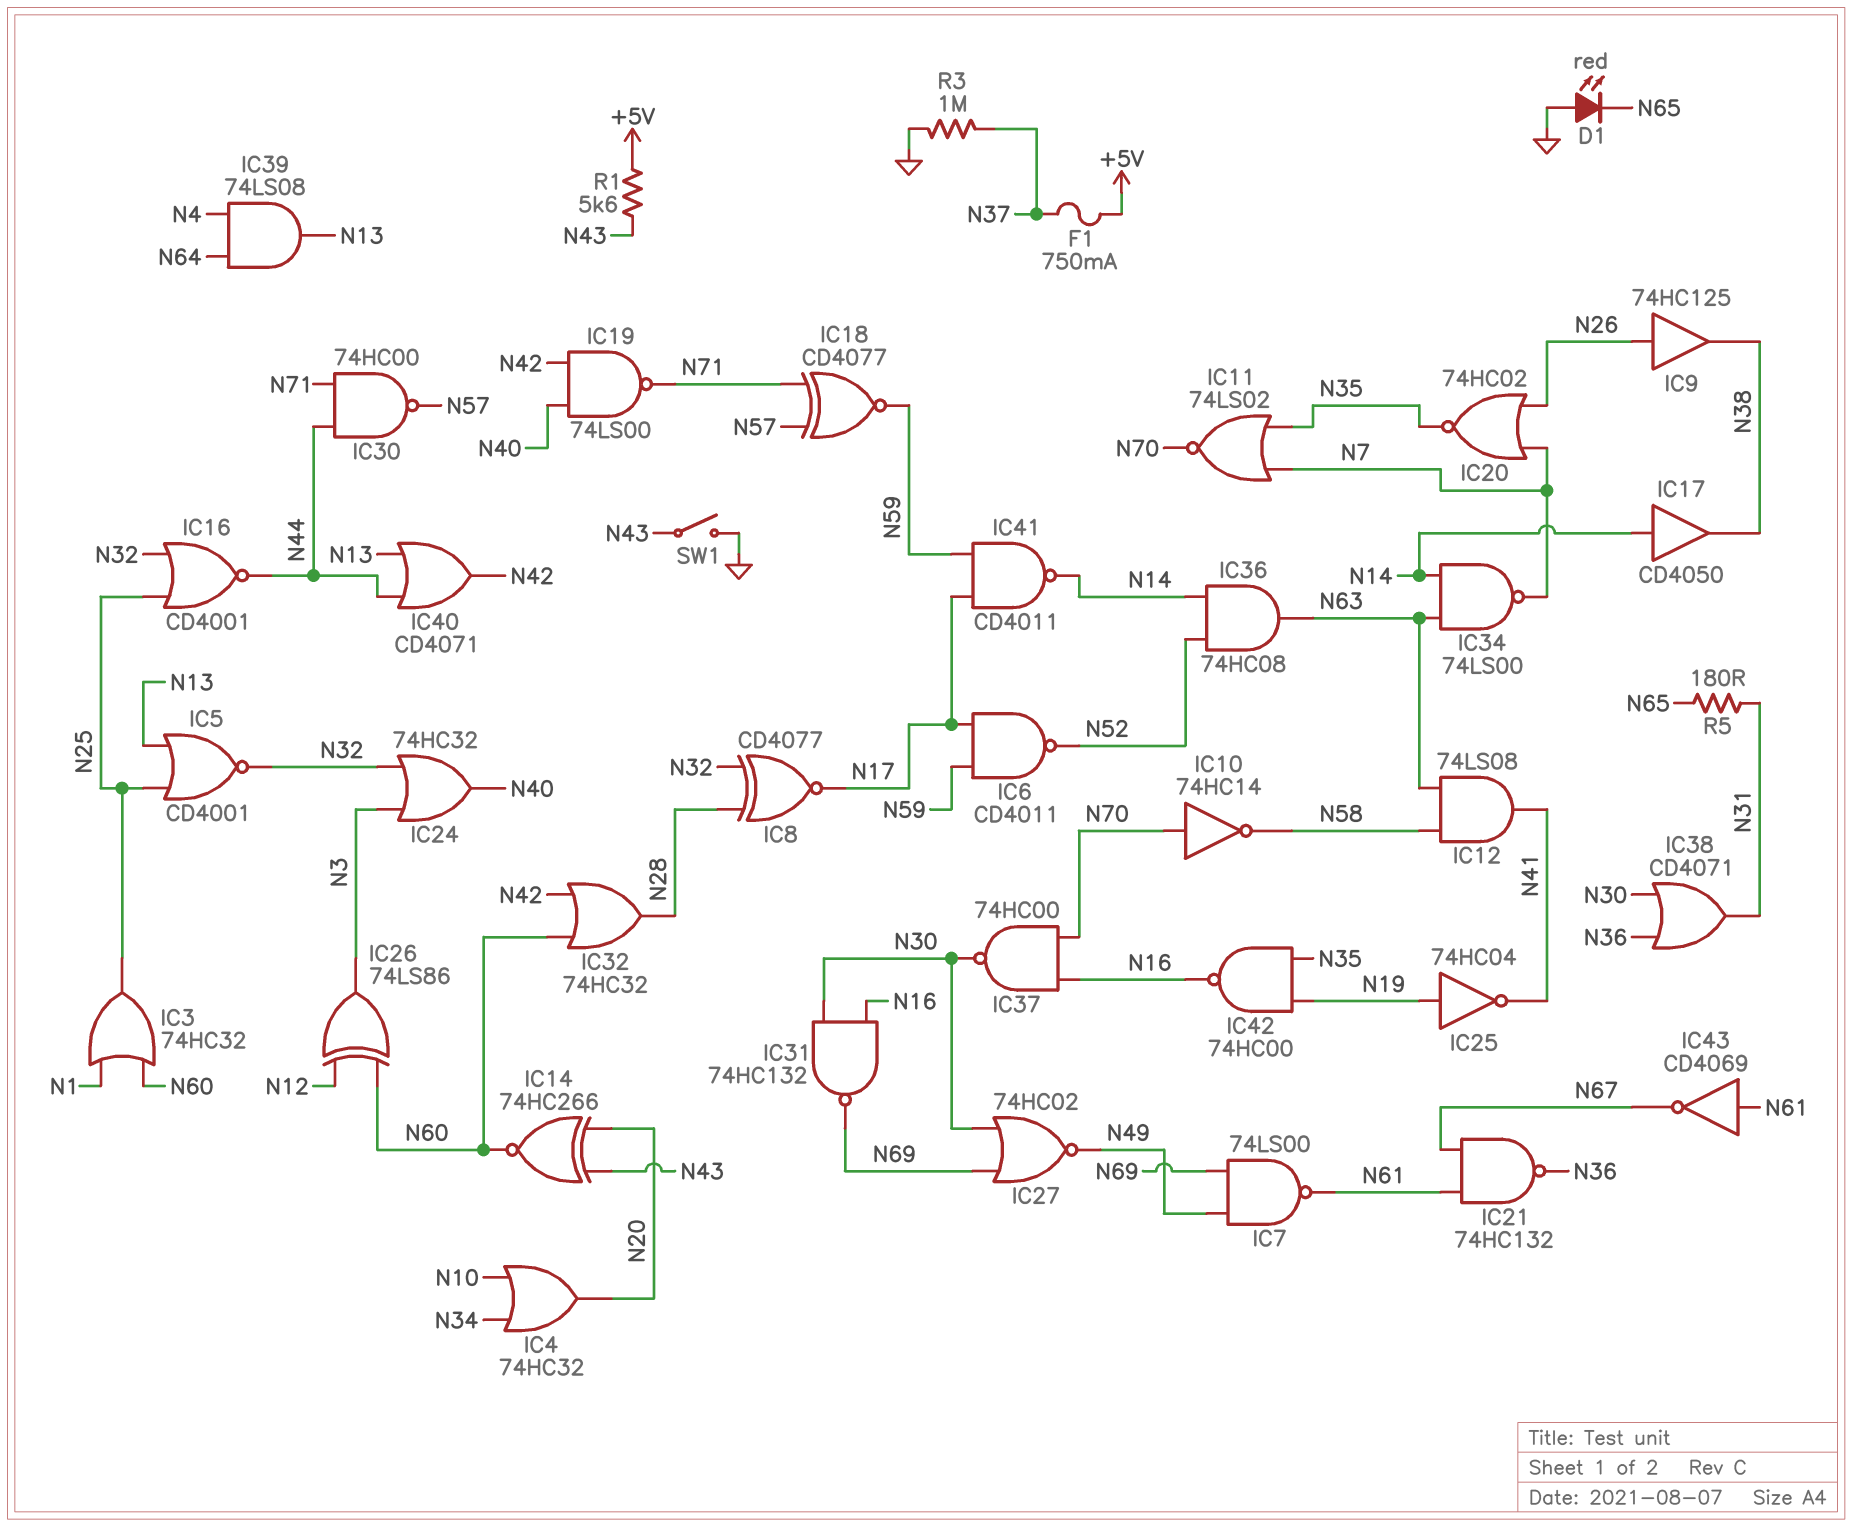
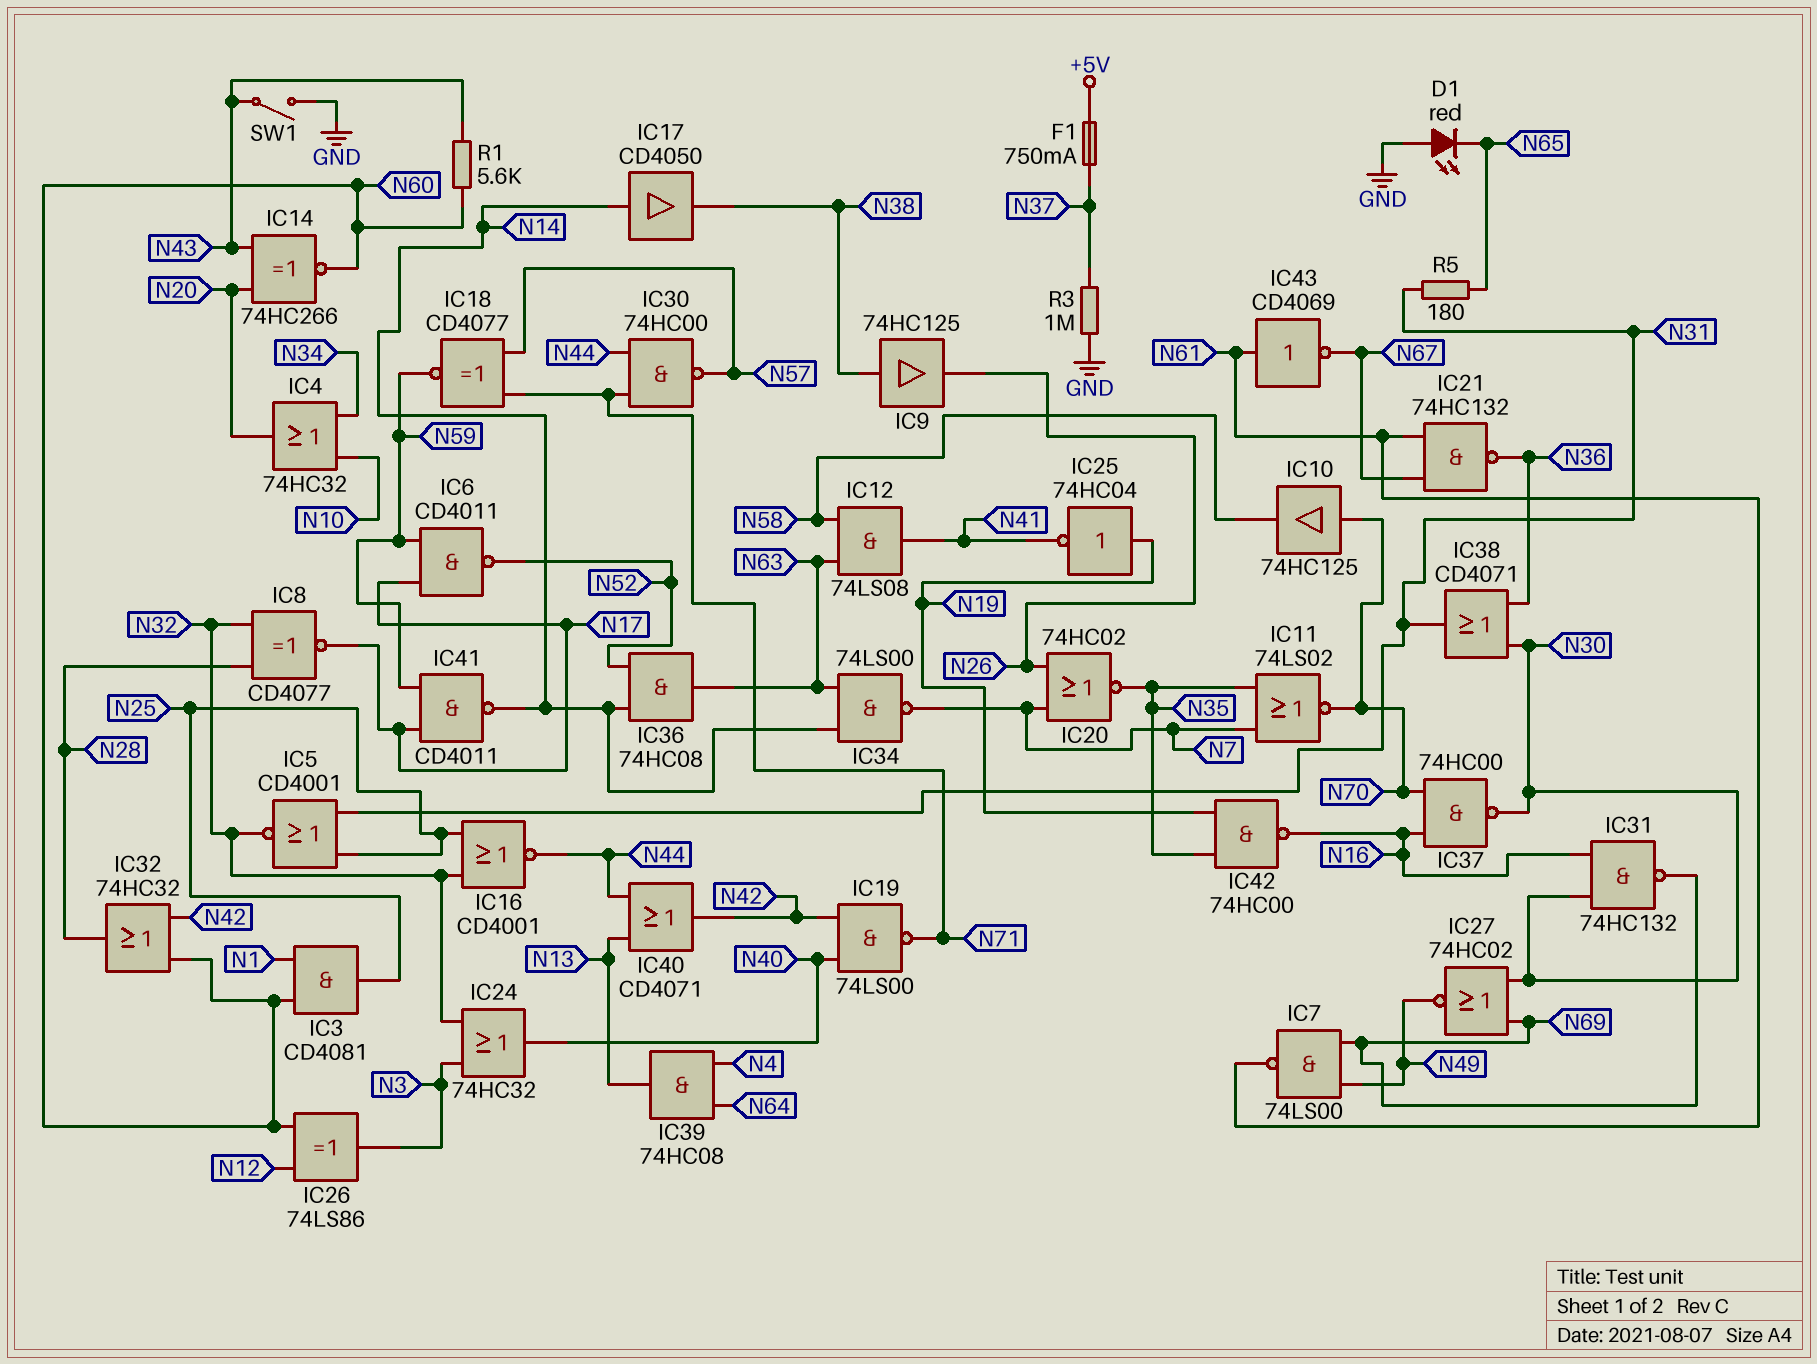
IC3: OR 74HC32 (in N1, in N60, out N25) -> AND CD4081 (in N1, in N60, out N25)
IC5: NOR CD4001 (in N13, in N25, out N32) -> NOR CD4001 (in N25, in N31, out N32)
IC9: buffer 74HC125 (in N26, out N38) -> buffer 74HC125 (in N38, out N26)
IC10: NOT 74HC14 (in N70, out N58) -> buffer 74HC125 (in N70, out N58)
IC39: AND 74LS08 (in N4, in N64, out N13) -> AND 74HC08 (in N4, in N64, out N13)
R1: 5.6k (+5V, N43) -> 5.6k (N43, N60)

